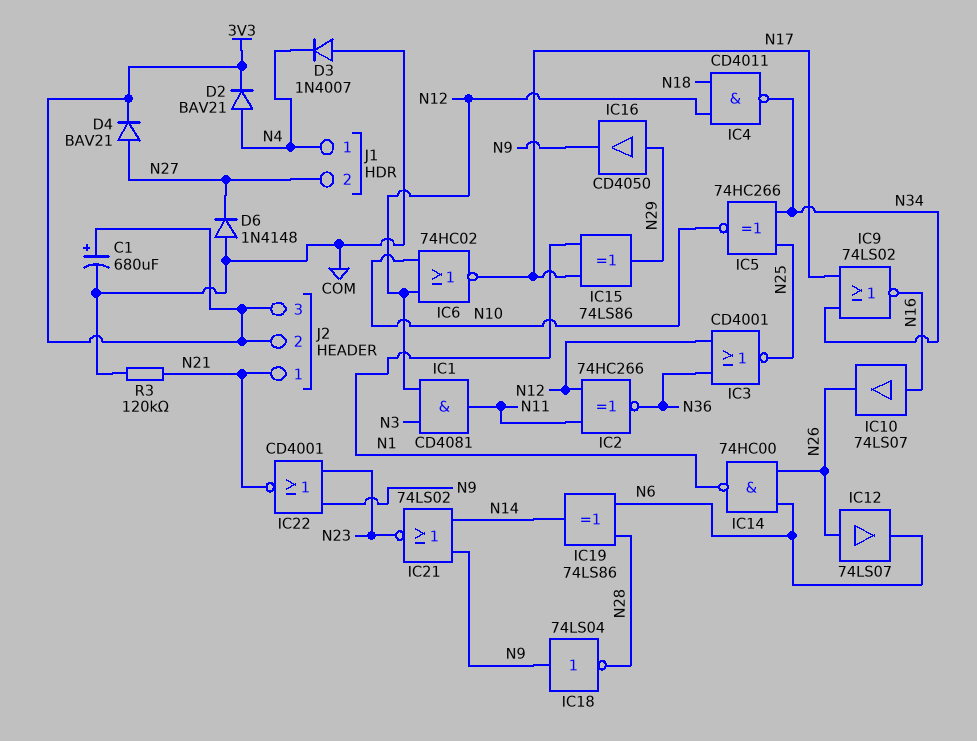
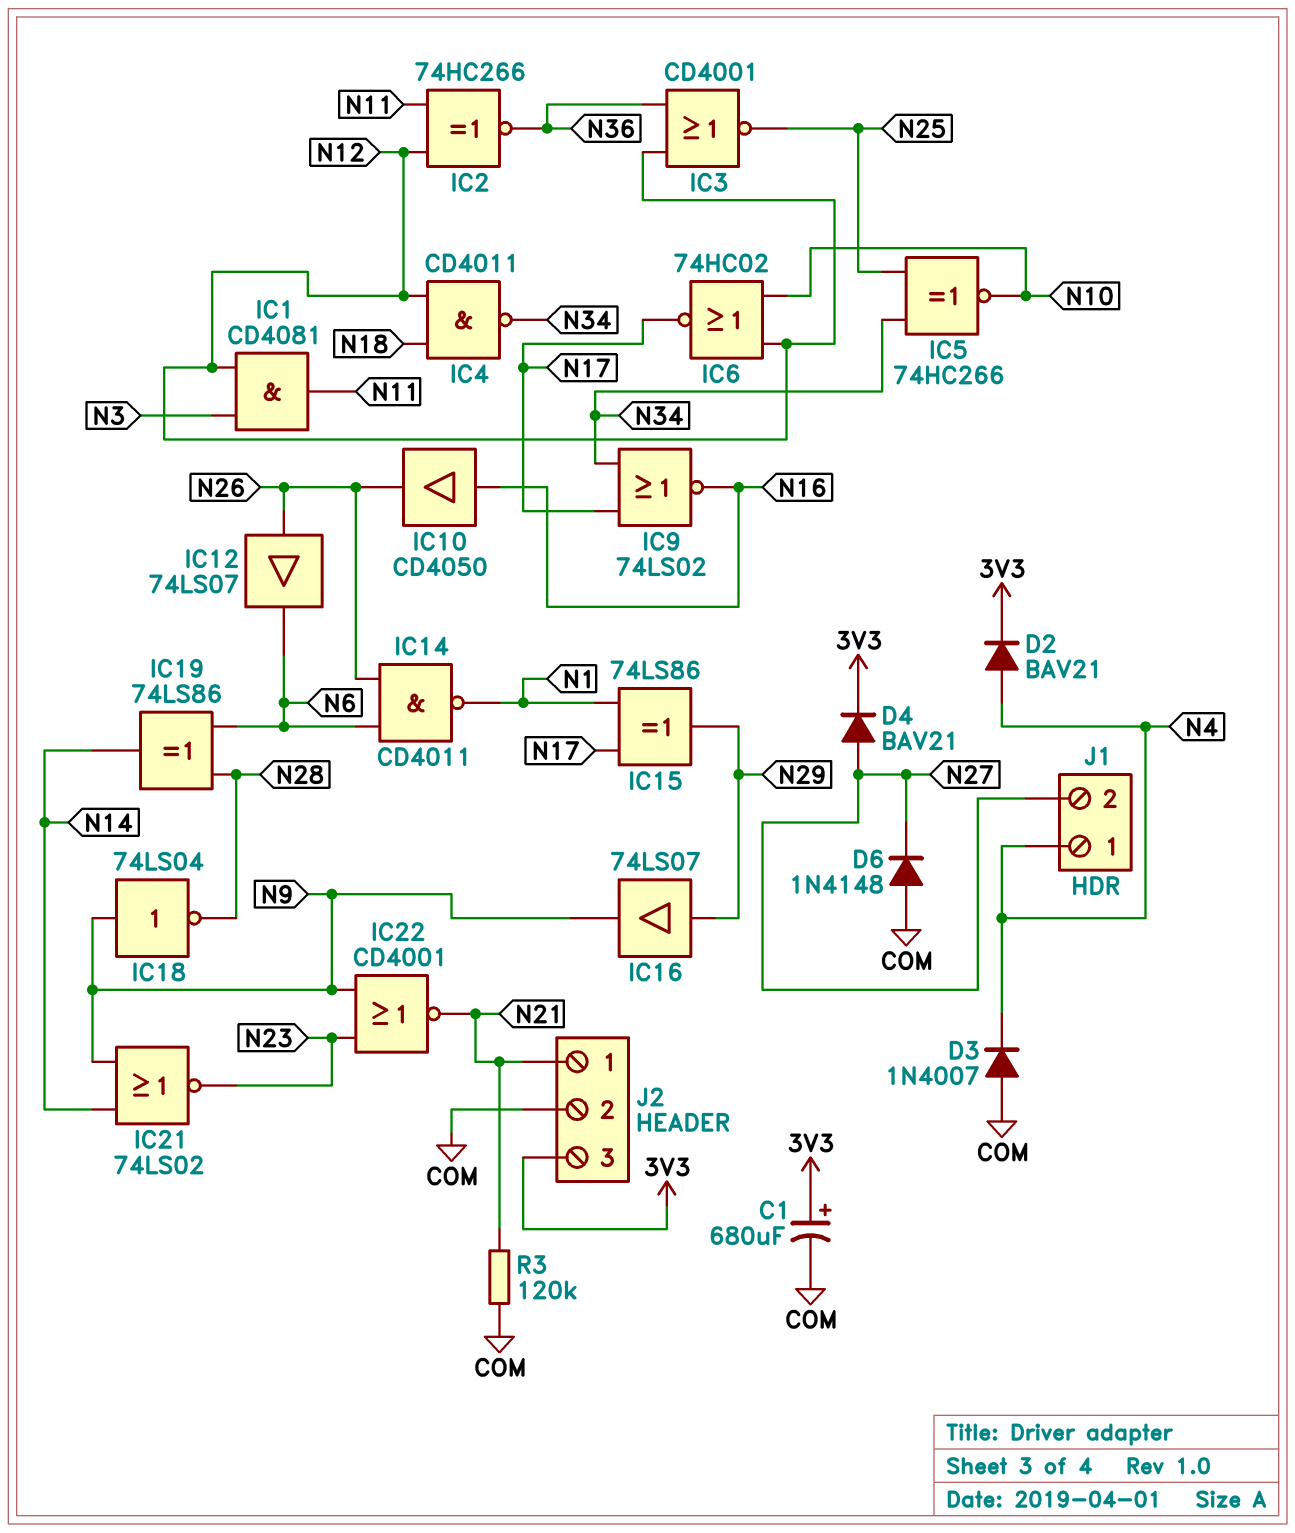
IC10: buffer 74LS07 (in N16, out N26) -> buffer CD4050 (in N16, out N26)
IC14: NAND 74HC00 (in N6, in N26, out N1) -> NAND CD4011 (in N6, in N26, out N1)
IC16: buffer CD4050 (in N29, out N9) -> buffer 74LS07 (in N29, out N9)
J2 pin 2: 3V3 -> COM

